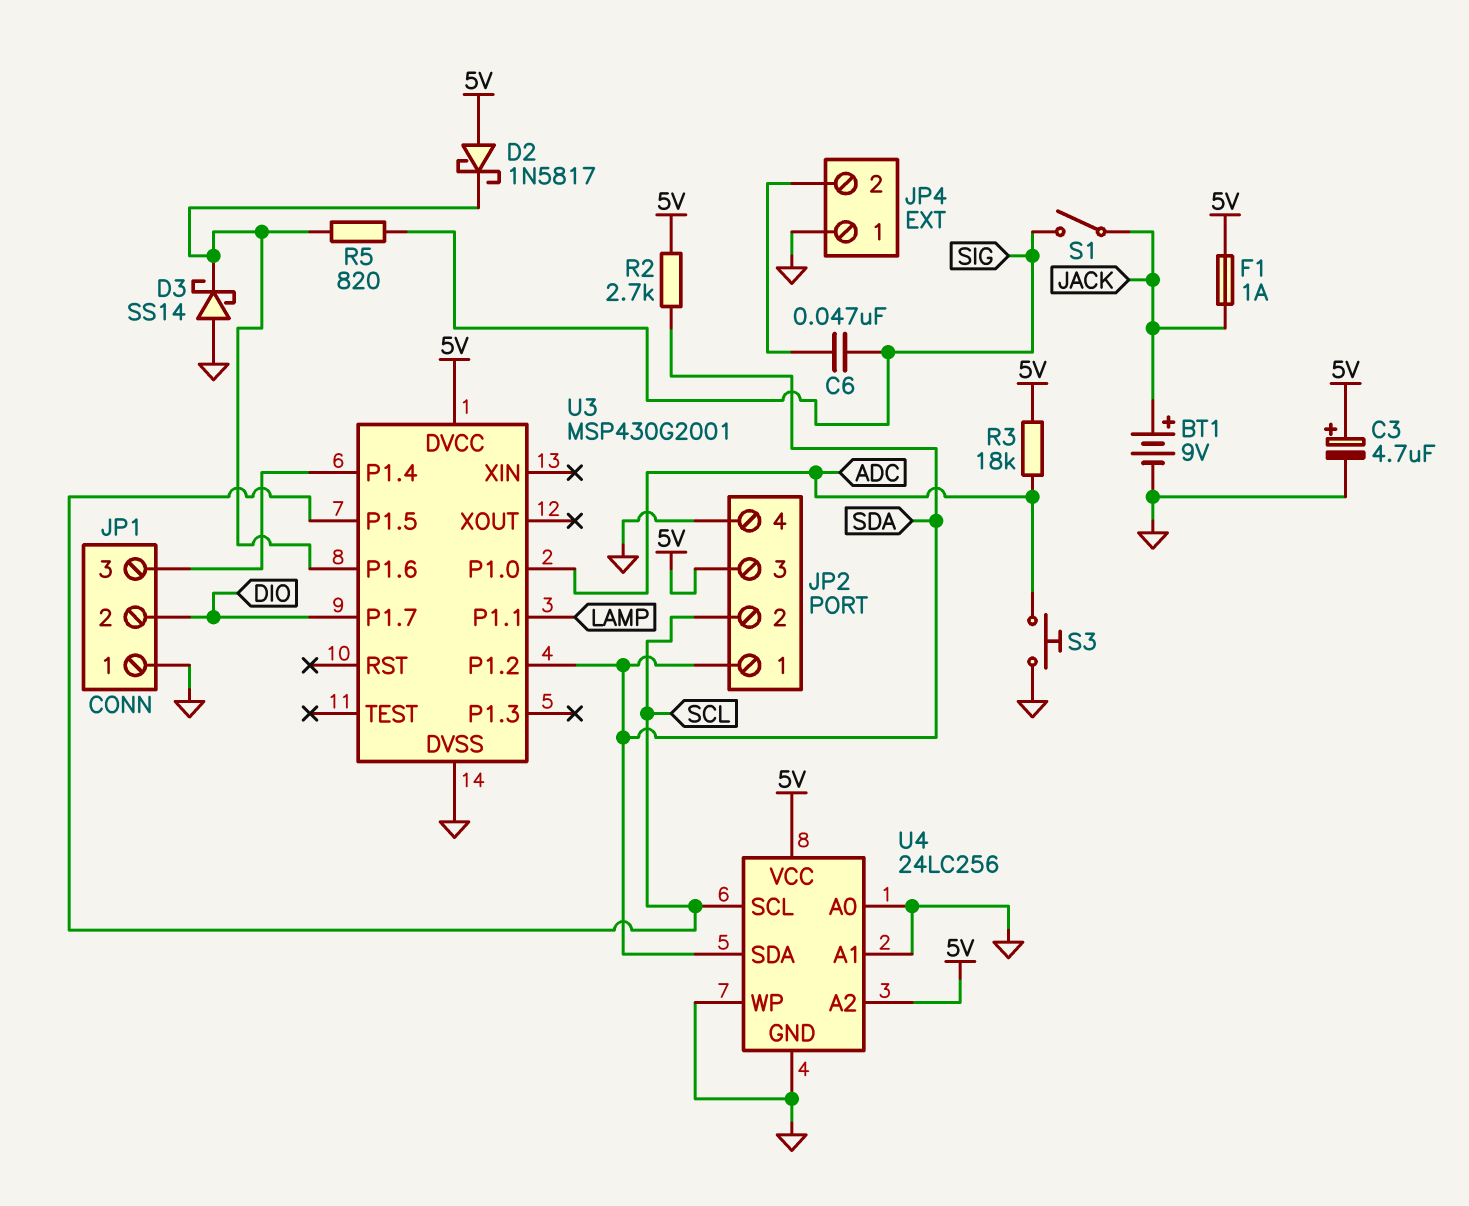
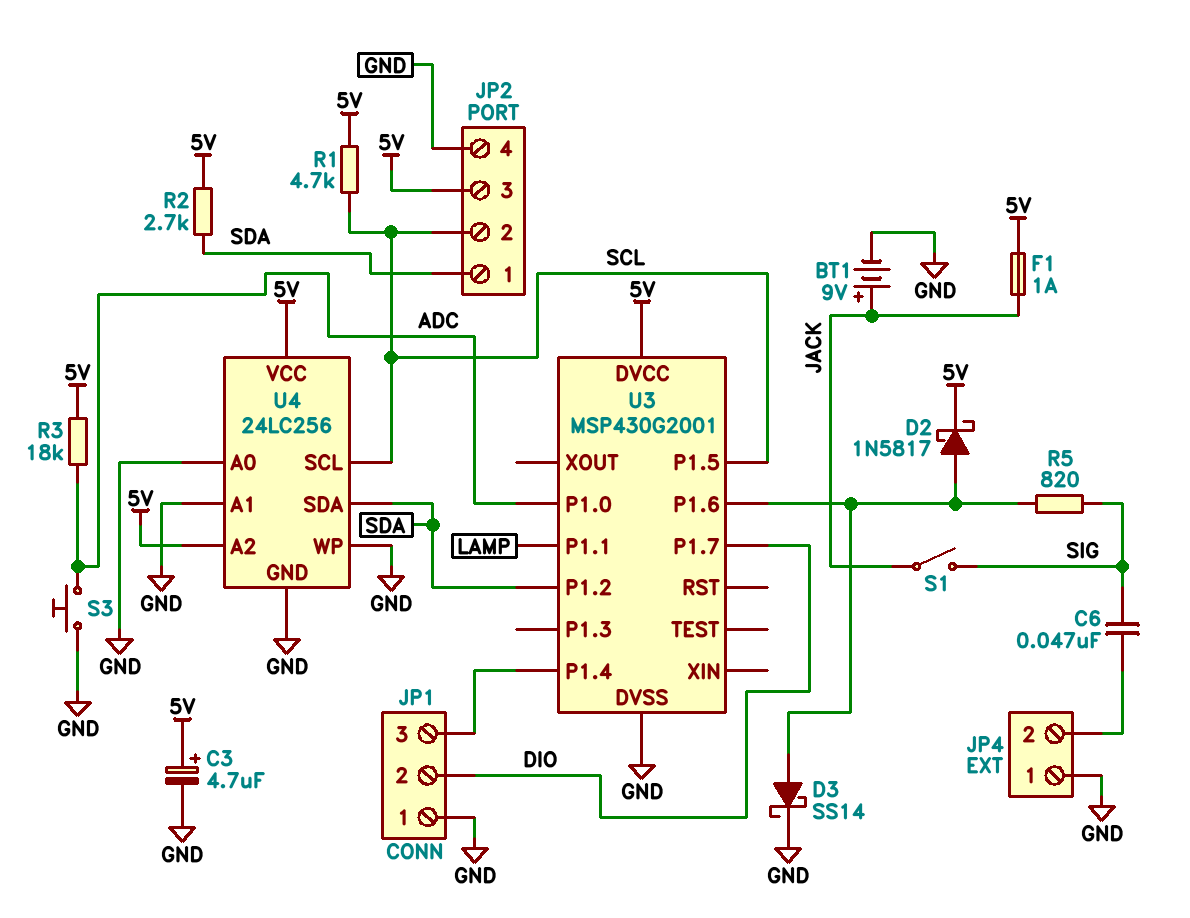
D2: schottky 1N5817 (A 5V, K U3/P1.6) -> schottky 1N5817 (A U3/P1.6, K 5V)
D3: schottky SS14 (A GND, K U3/P1.6) -> schottky SS14 (A U3/P1.6, K GND)
R1: none -> 4.7k (5V, SCL)

